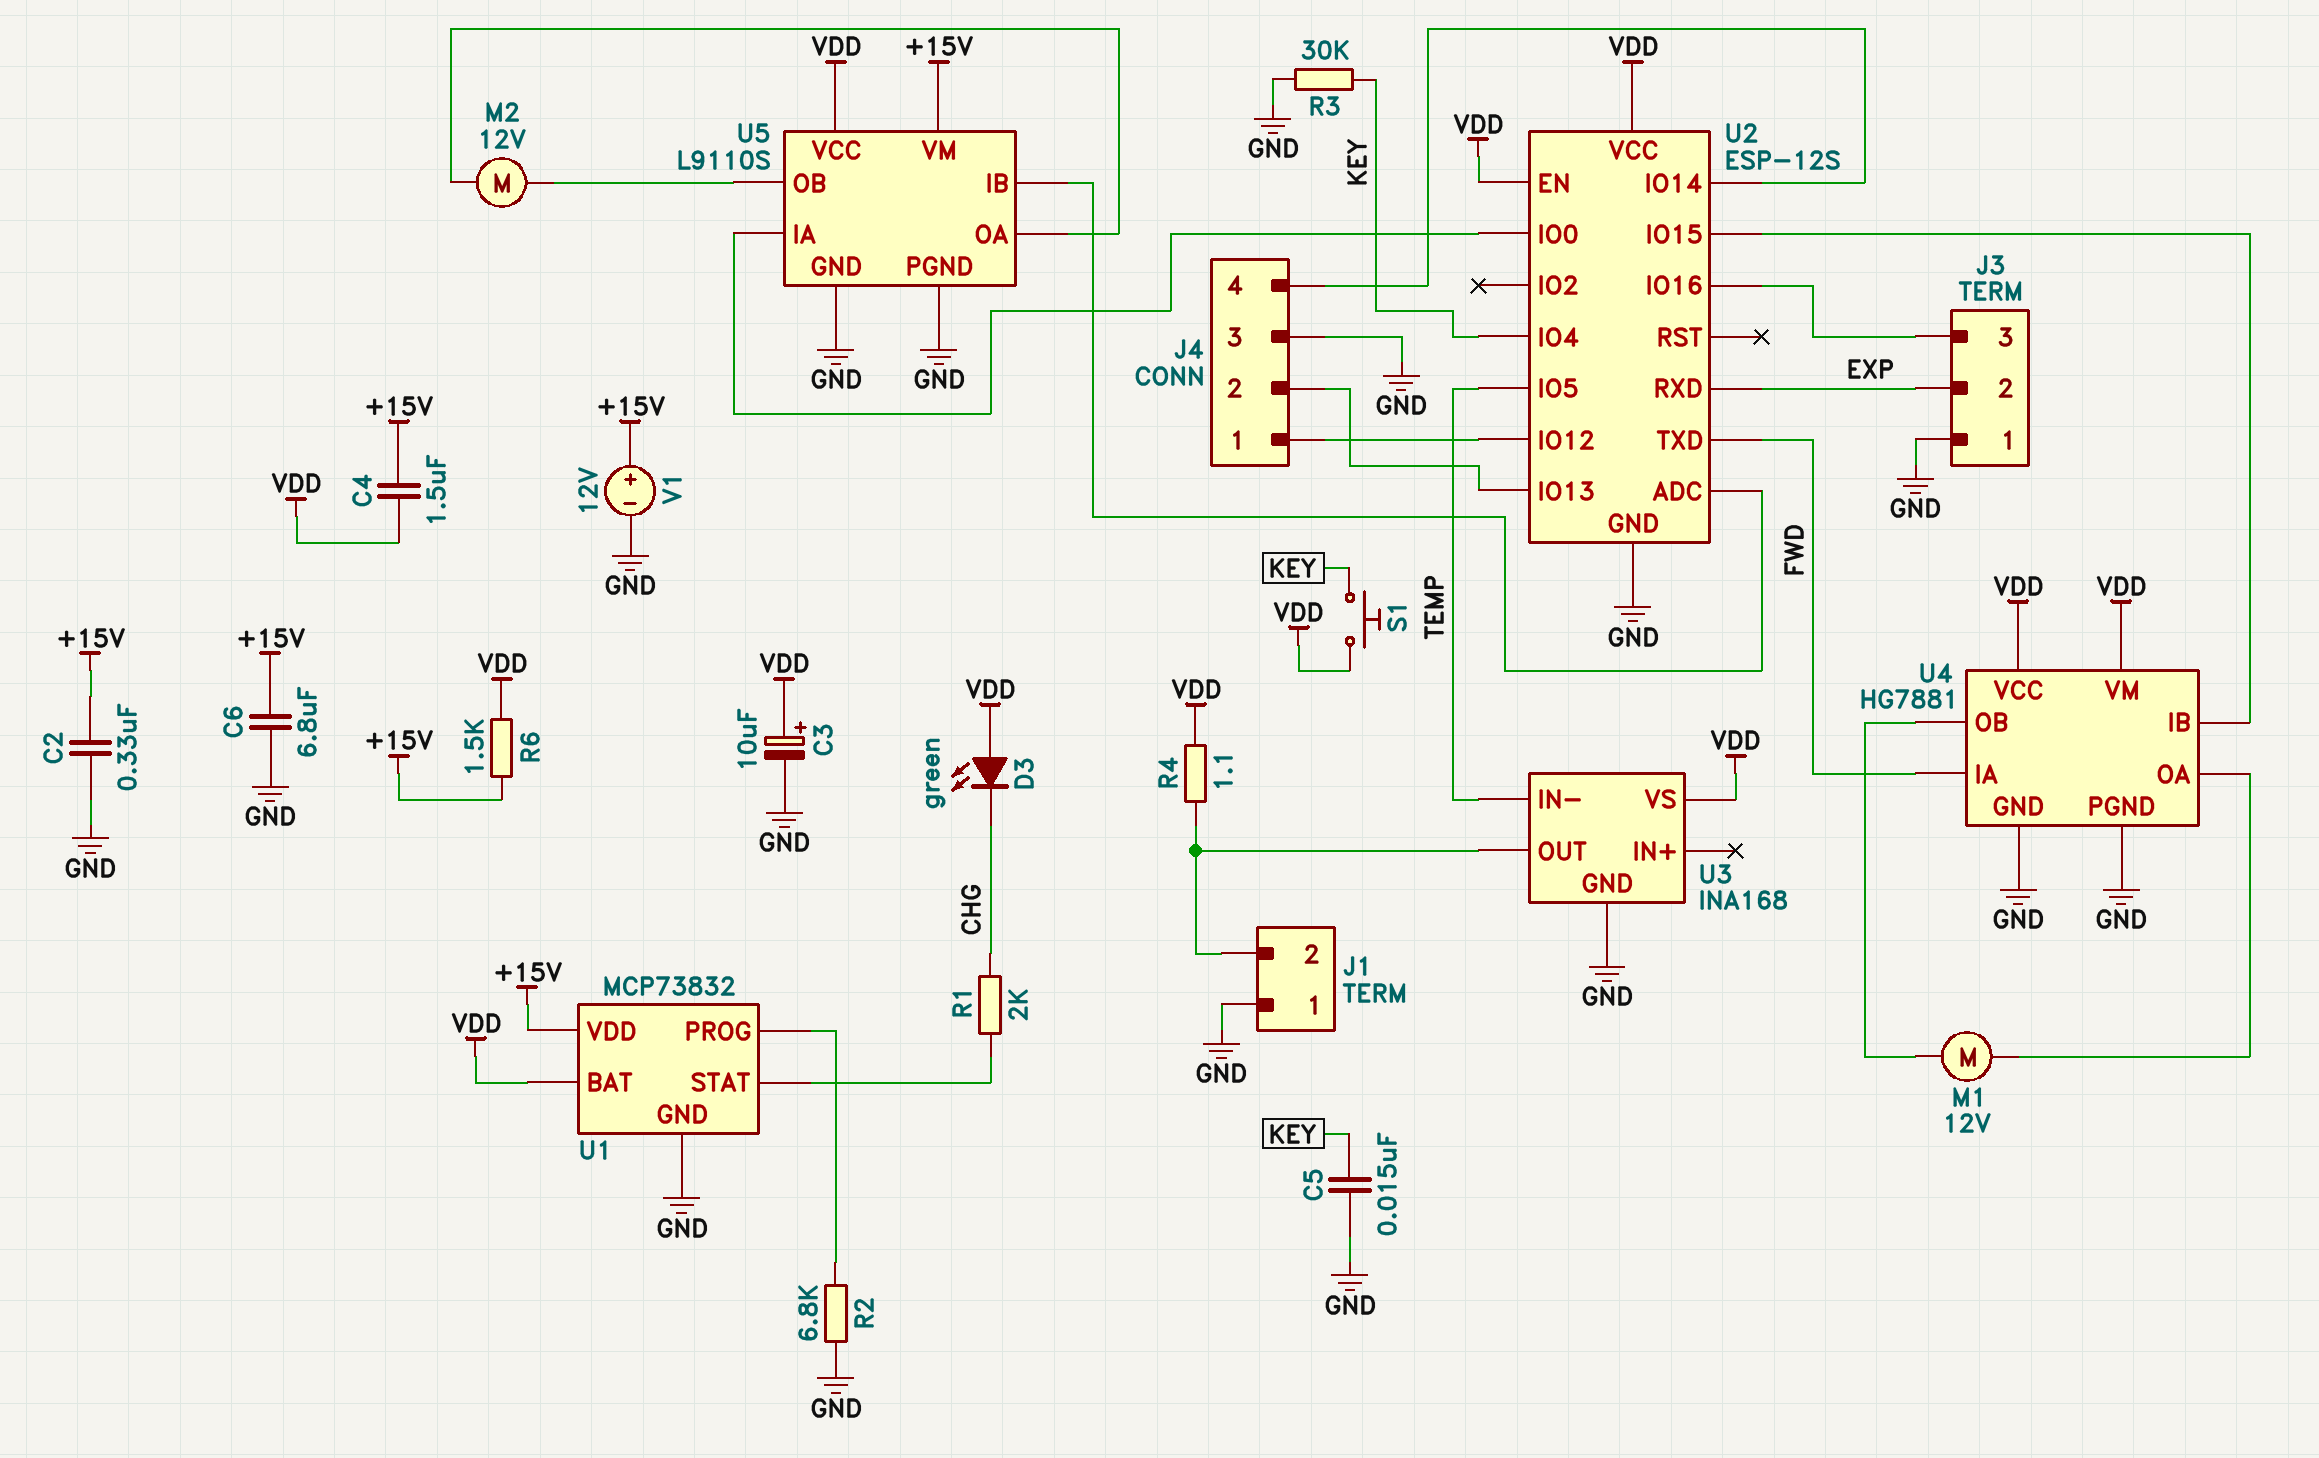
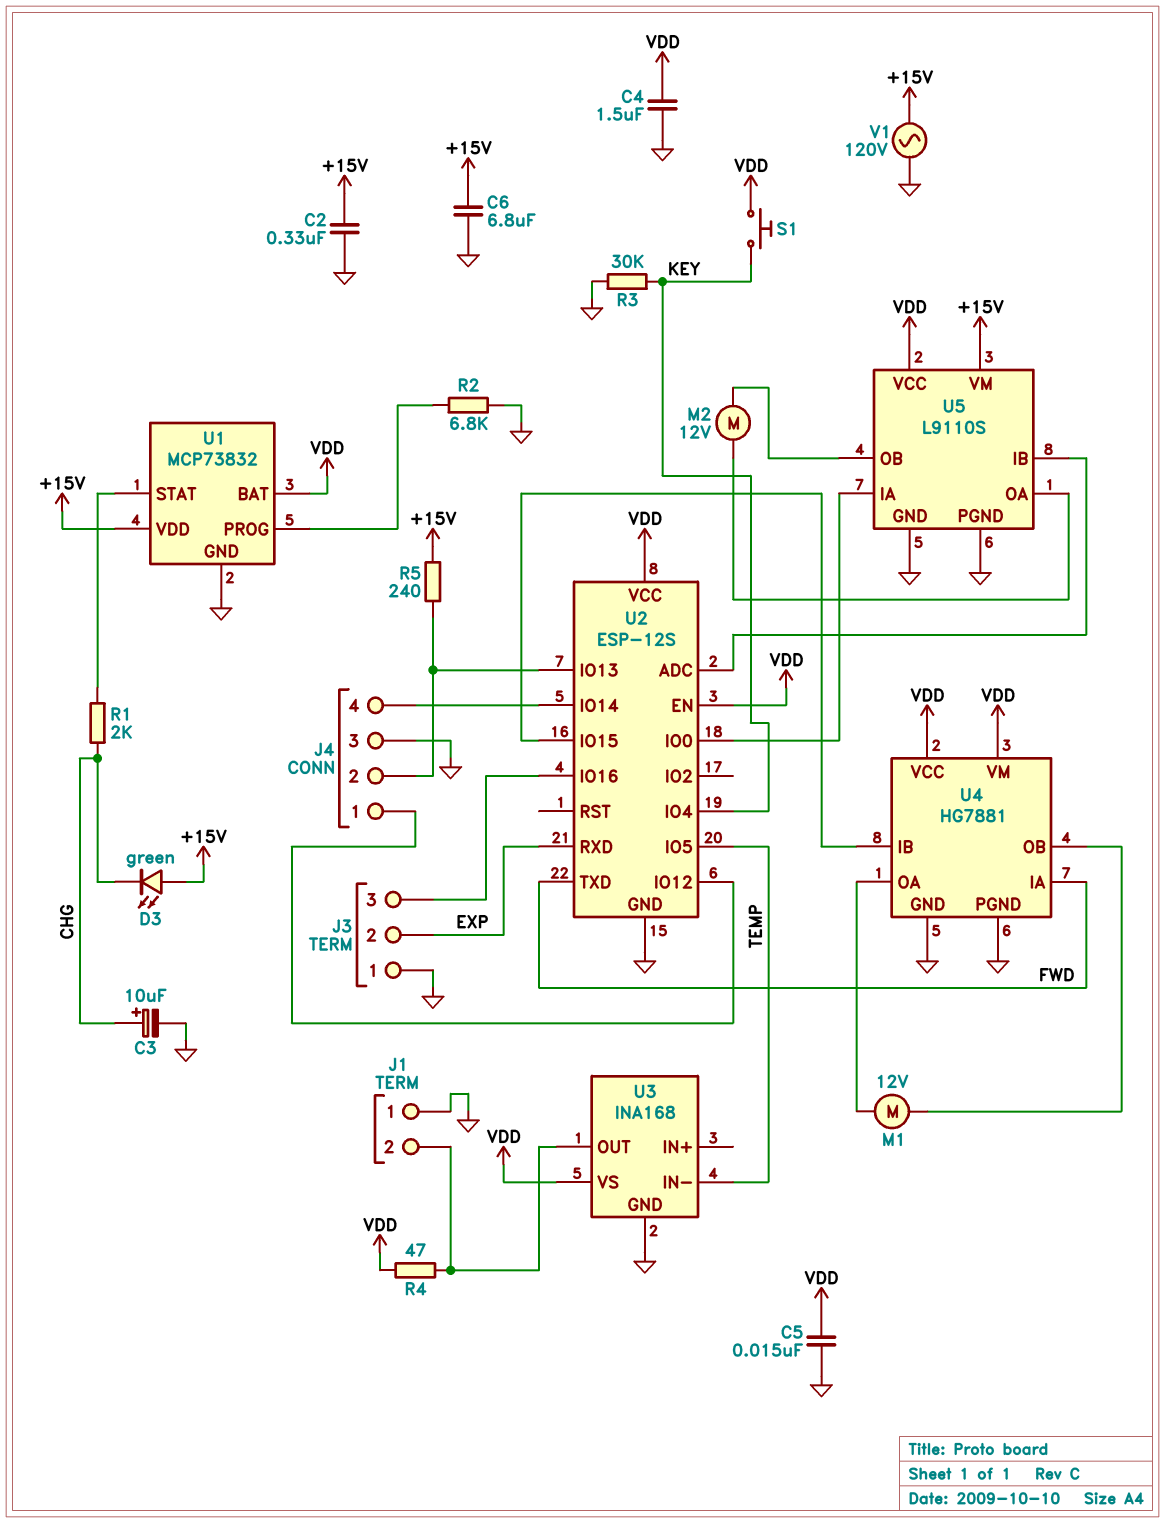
C3: 10uF (plus VDD, minus GND) -> 10uF (plus CHG, minus GND)
C4: 1.5uF (+15V, VDD) -> 1.5uF (GND, VDD)
C5: 15nF (GND, KEY) -> 15nF (GND, VDD)
D3: LED green (A VDD, K CHG) -> LED green (A +15V, K CHG)
R4: 1.1 (J1/2, VDD) -> 47 (J1/2, VDD)
R5: none -> 240 (+15V, J4/2)
R6: 1.5k (+15V, VDD) -> none
V1: 12V (plus +15V, minus GND) -> AC 120V (+15V, GND)

